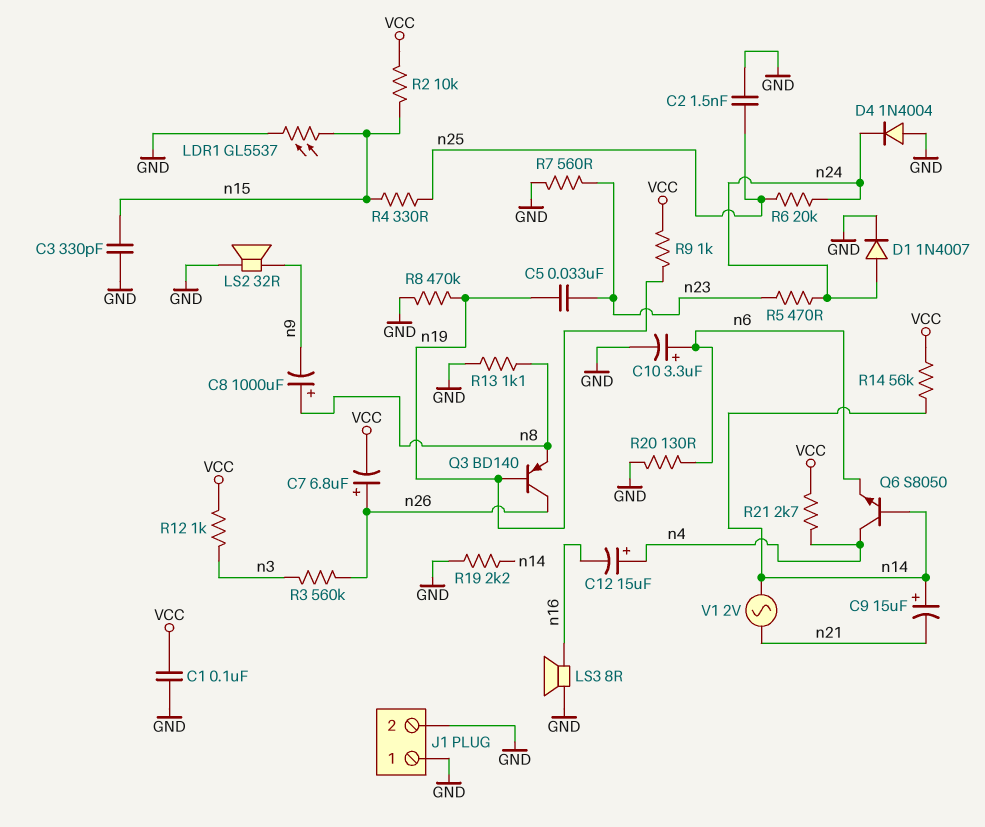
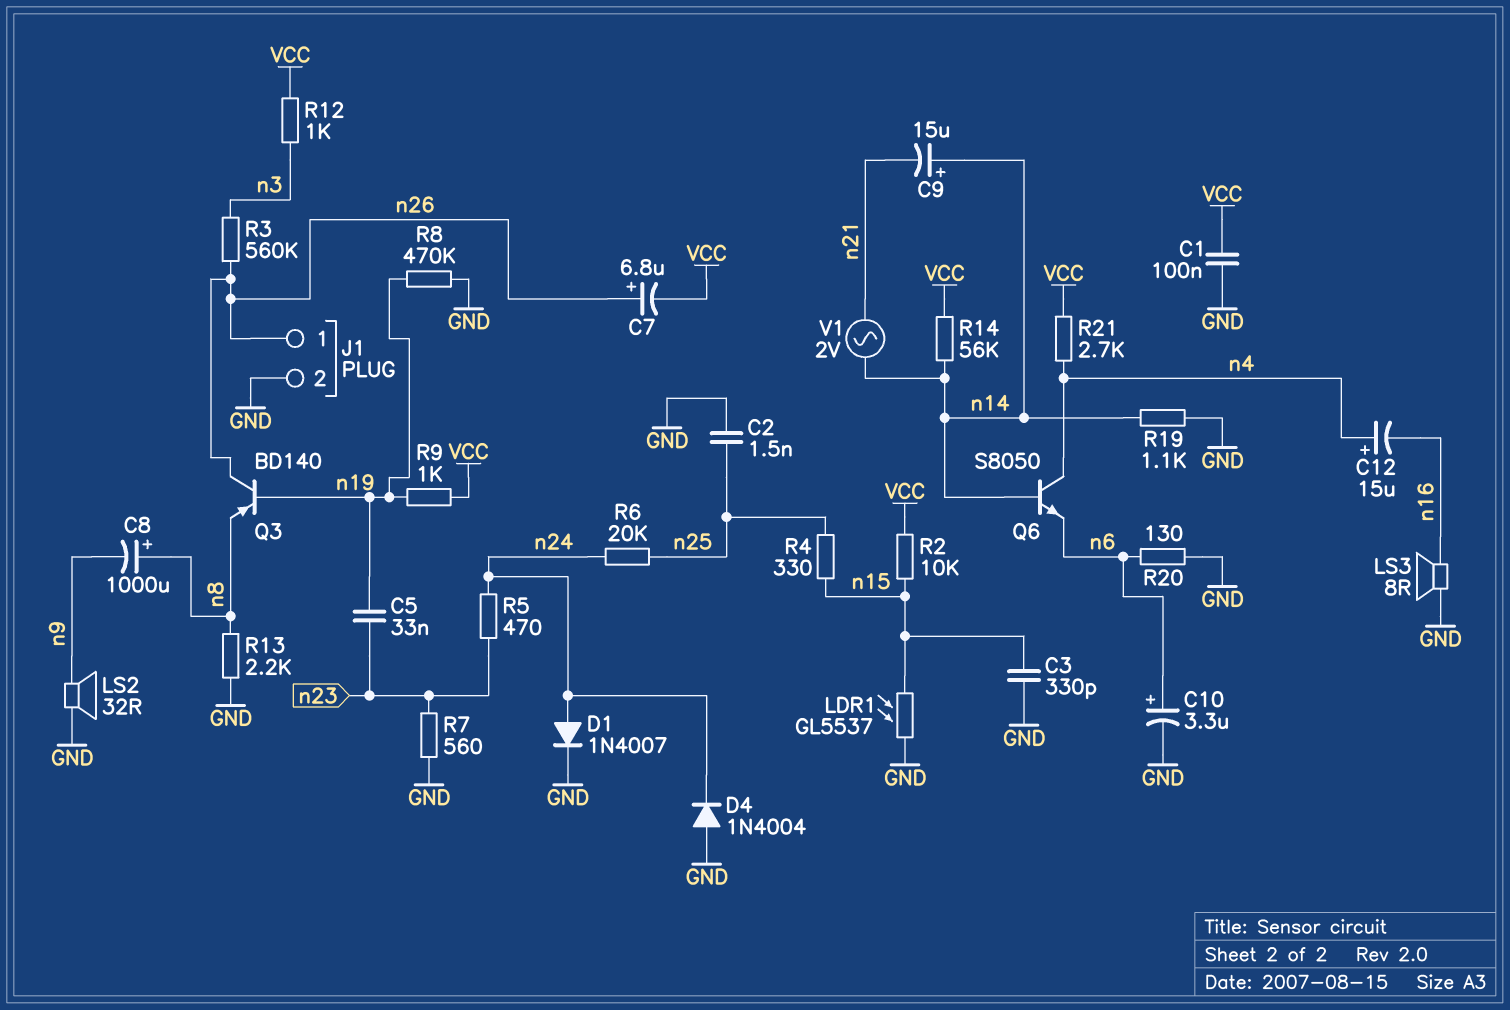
J1 pin 1: GND -> n26
R13: 1.1k (GND, n8) -> 2.2k (GND, n8)
R19: 2.2k (GND, n14) -> 1.1k (GND, n14)

